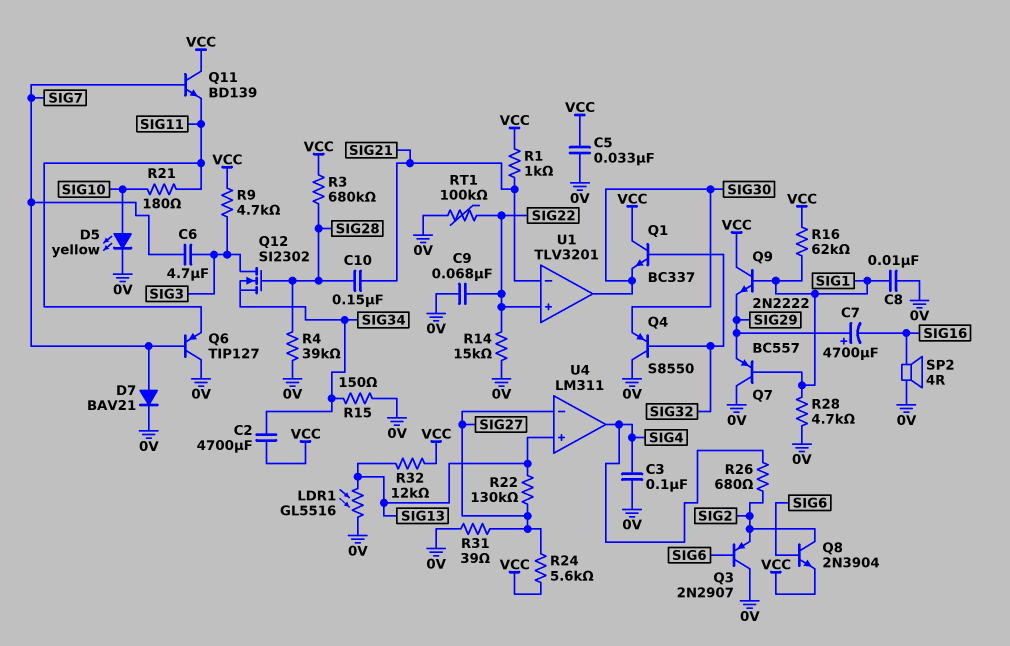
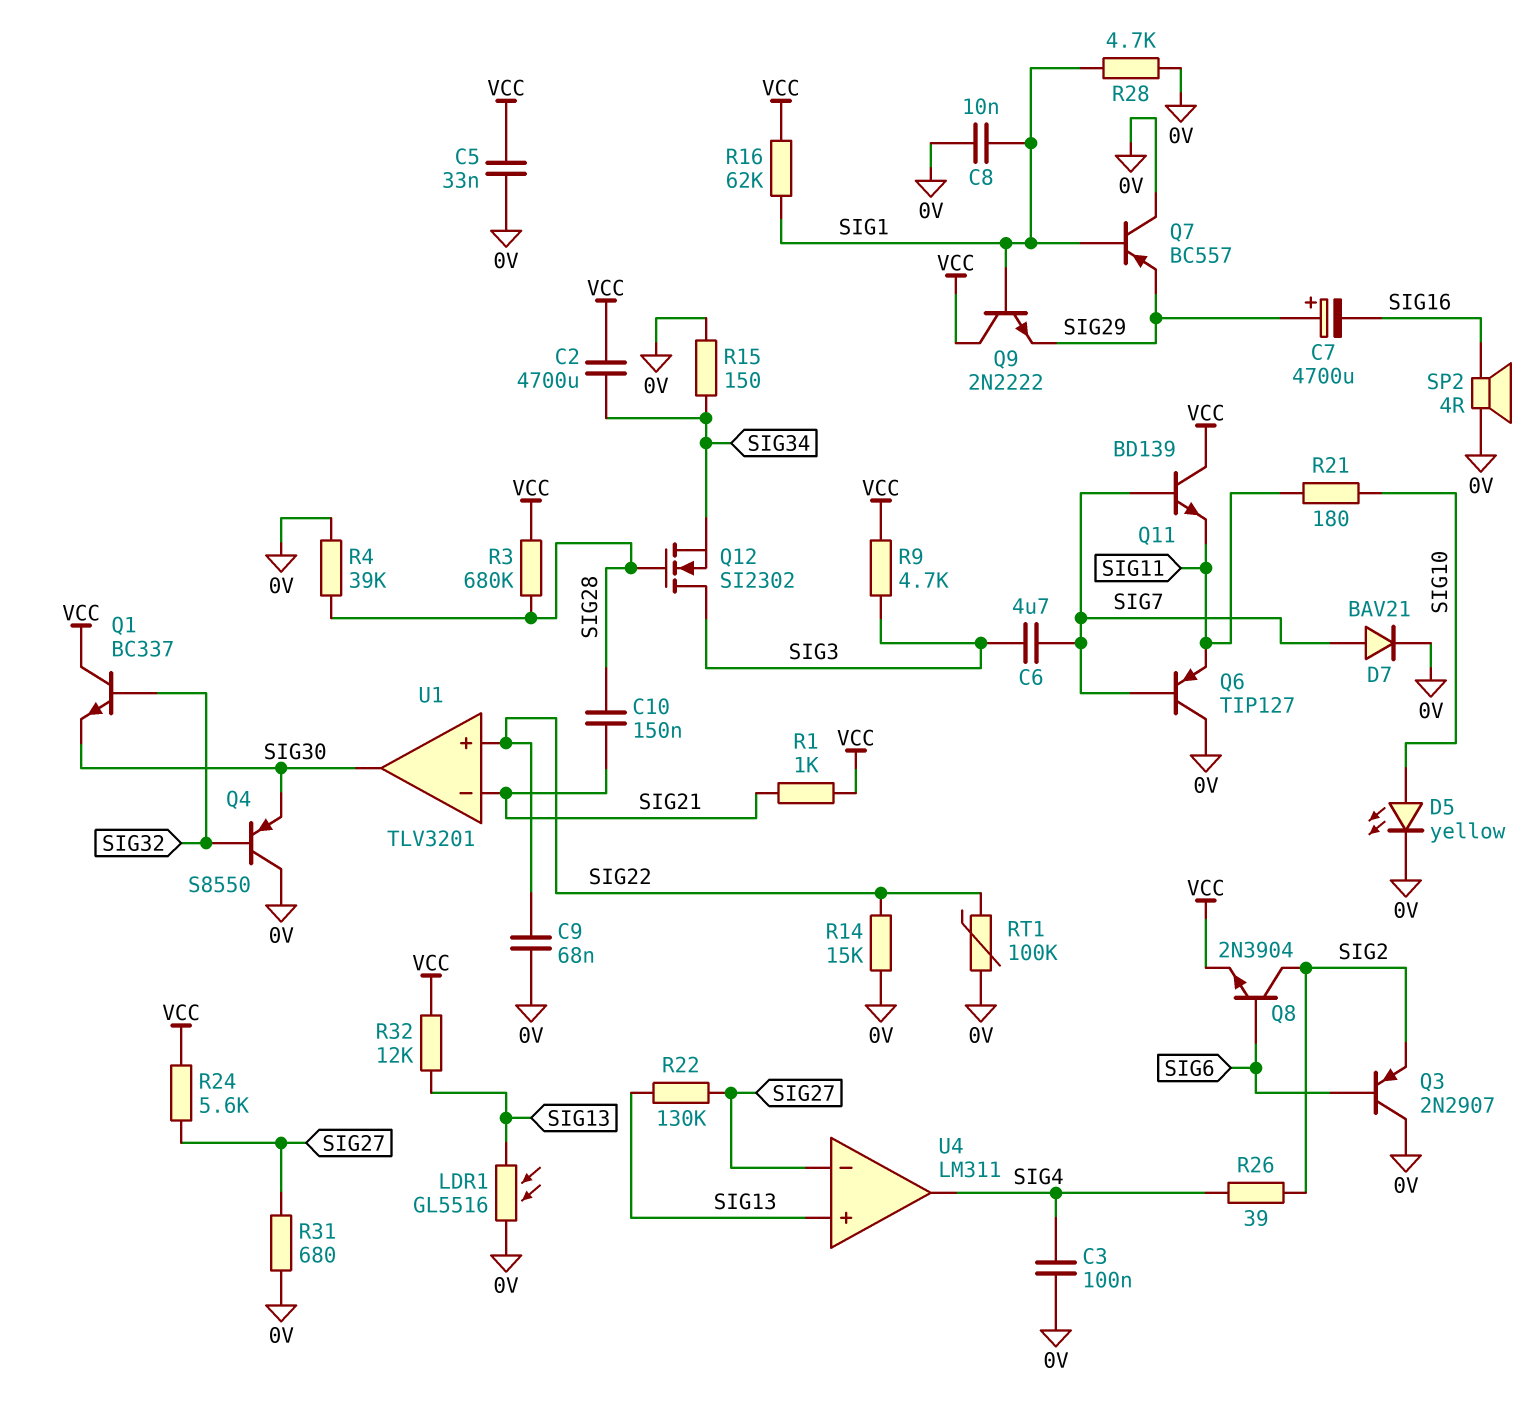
R26: 680 (SIG2, SIG4) -> 39 (SIG2, SIG4)
R31: 39 (0V, SIG27) -> 680 (0V, SIG27)

